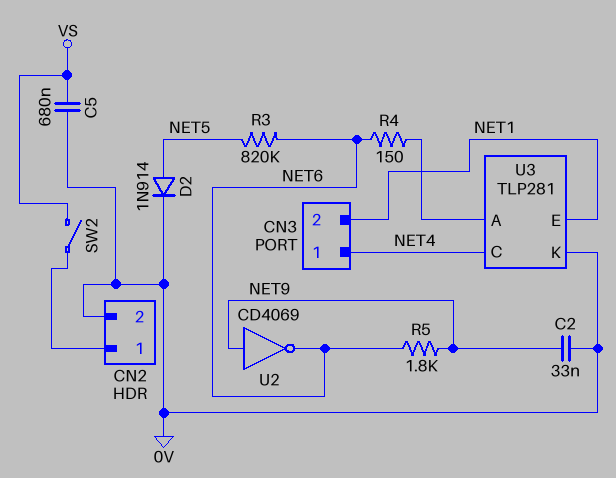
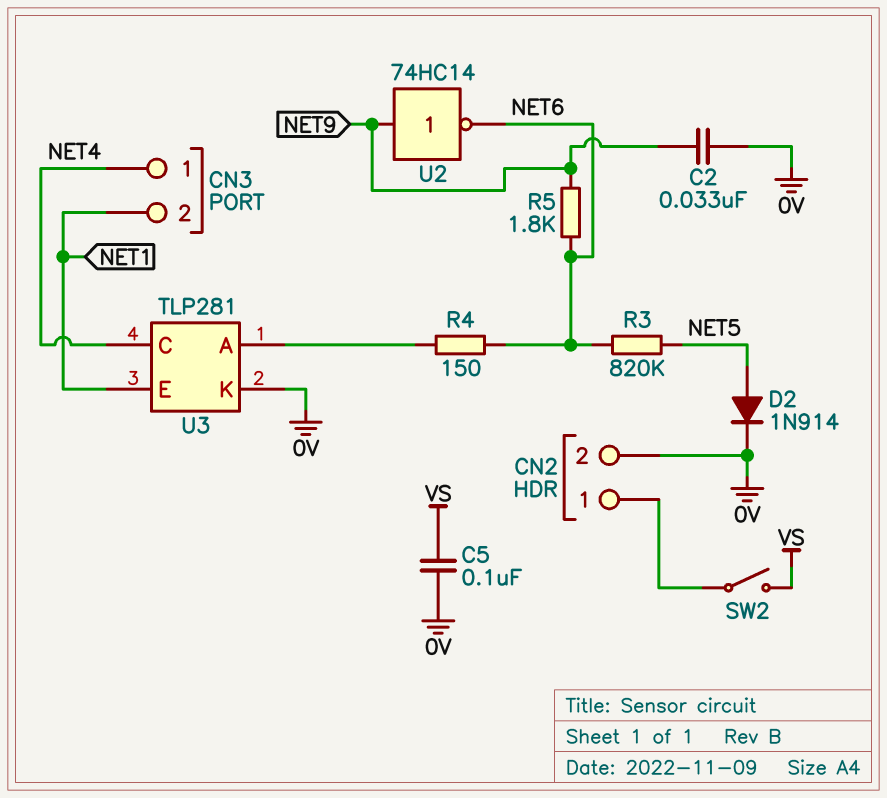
C5: 680nF (0V, VS) -> 100nF (0V, VS)
U2: NOT CD4069 (in NET9, out NET6) -> NOT 74HC14 (in NET9, out NET6)

